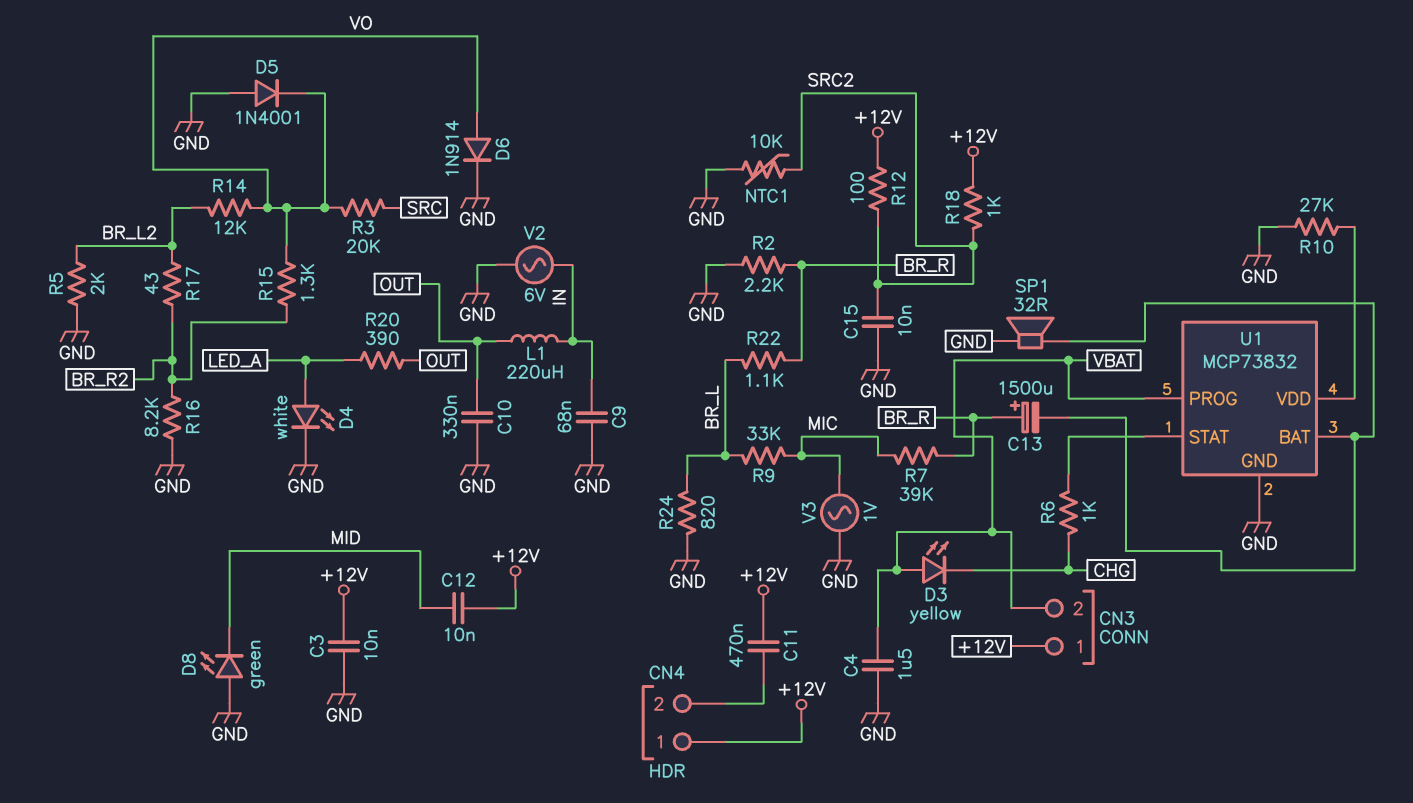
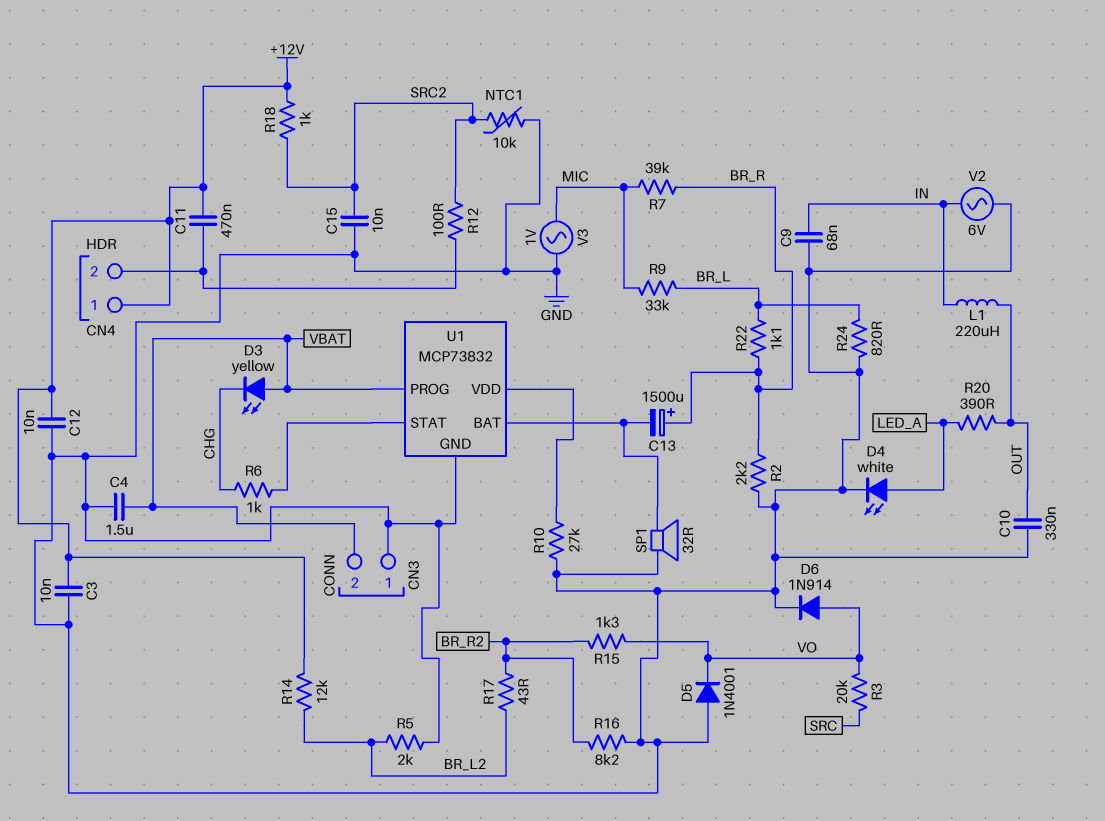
C12: 10nF (+12V, MID) -> 10nF (+12V, GND)
CN3 pin 1: +12V -> GND
D8: LED green (A GND, K MID) -> none
R12: 100 (+12V, SRC2) -> 100 (CN4/2, SRC2)
R14: 12k (BR_L2, VO) -> 12k (+12V, BR_L2)

